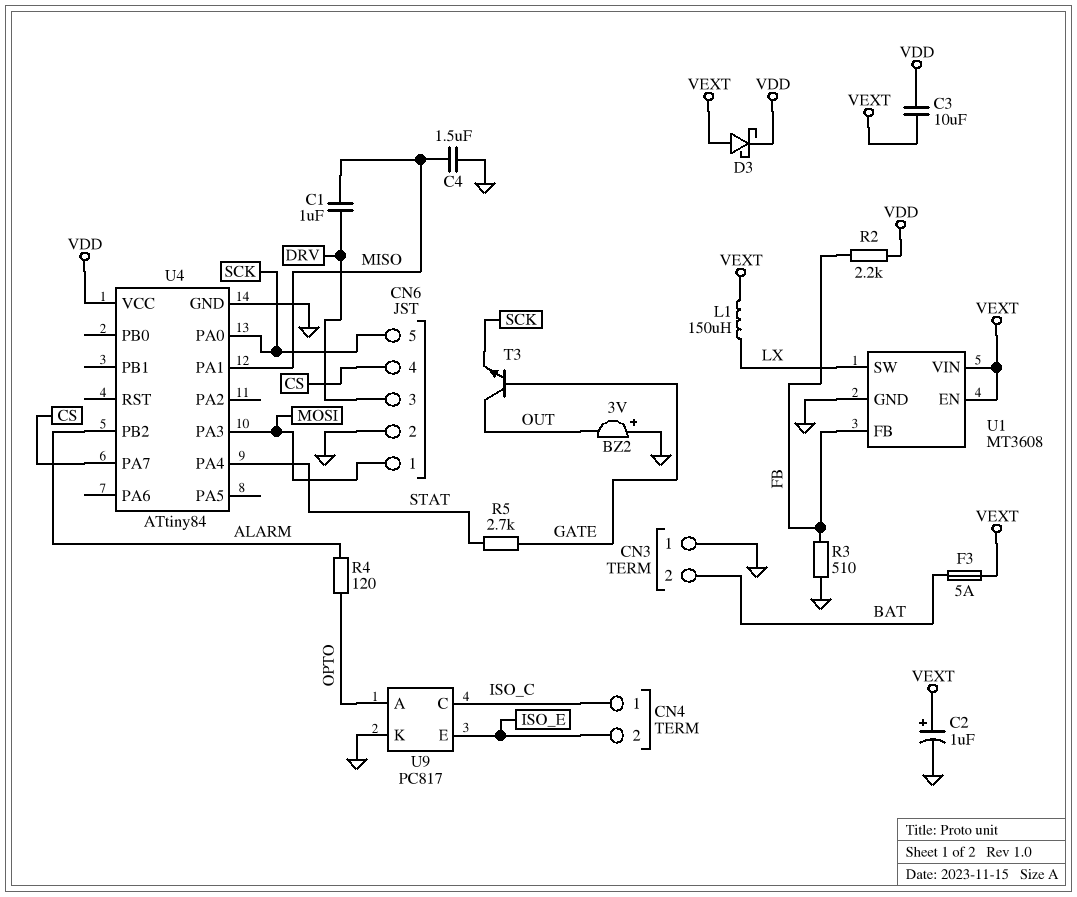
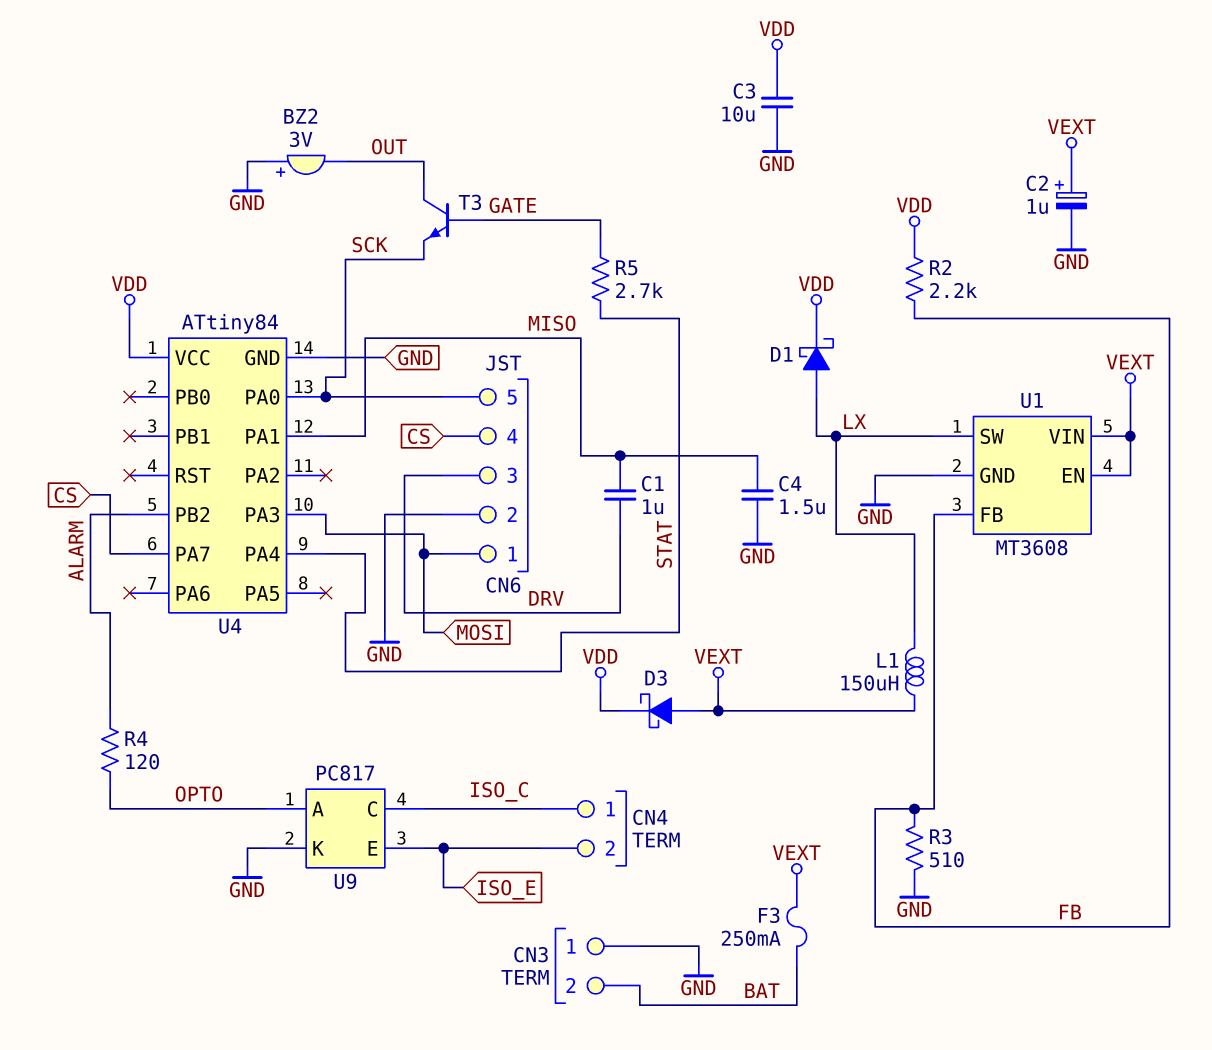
C3: 10uF (VDD, VEXT) -> 10uF (GND, VDD)
D1: none -> schottky (A LX, K VDD)
F3: 5A (BAT, VEXT) -> 250mA (BAT, VEXT)

